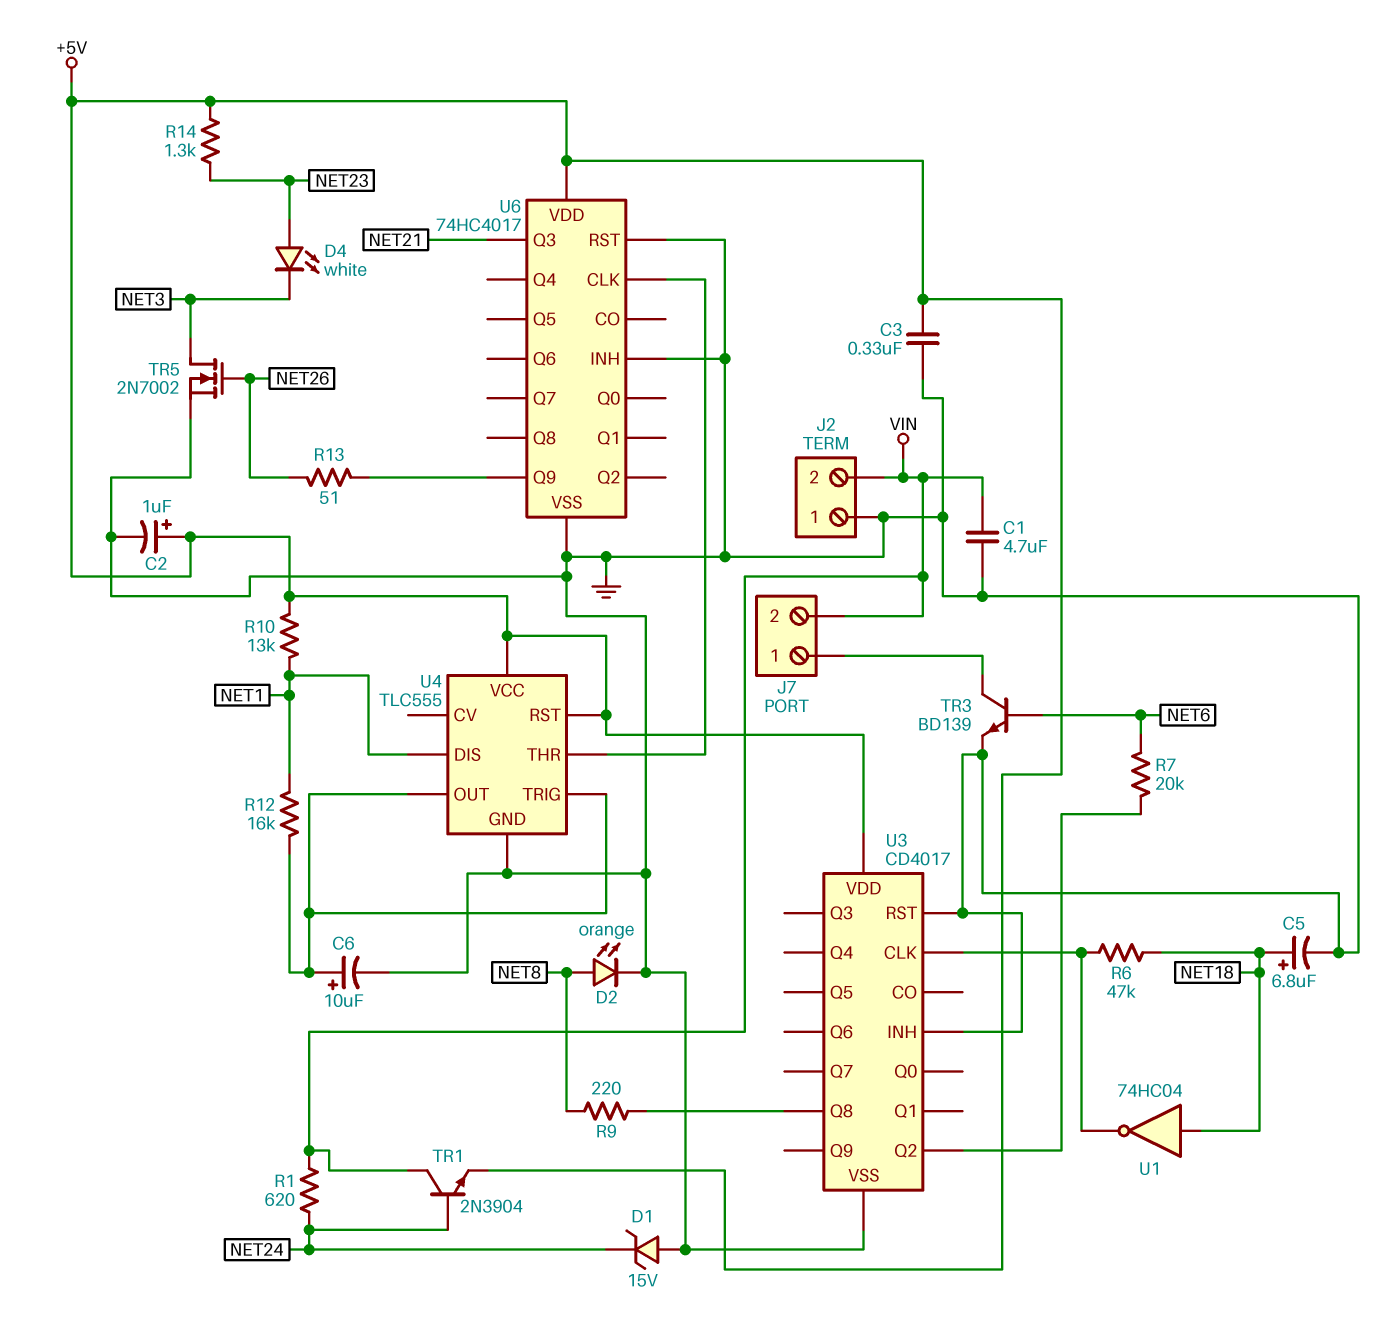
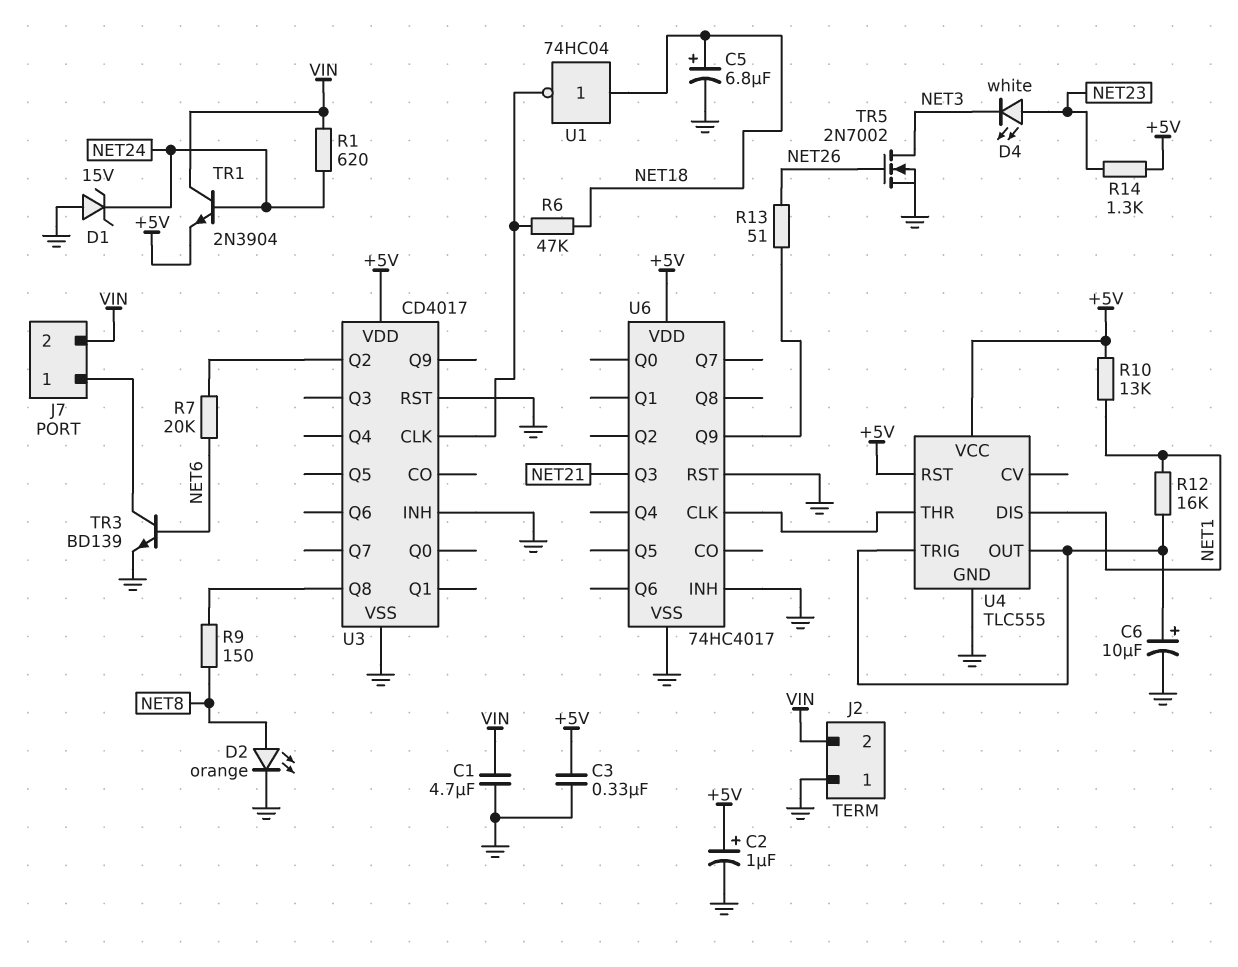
R9: 220 (NET8, U3/Q8) -> 150 (NET8, U3/Q8)

